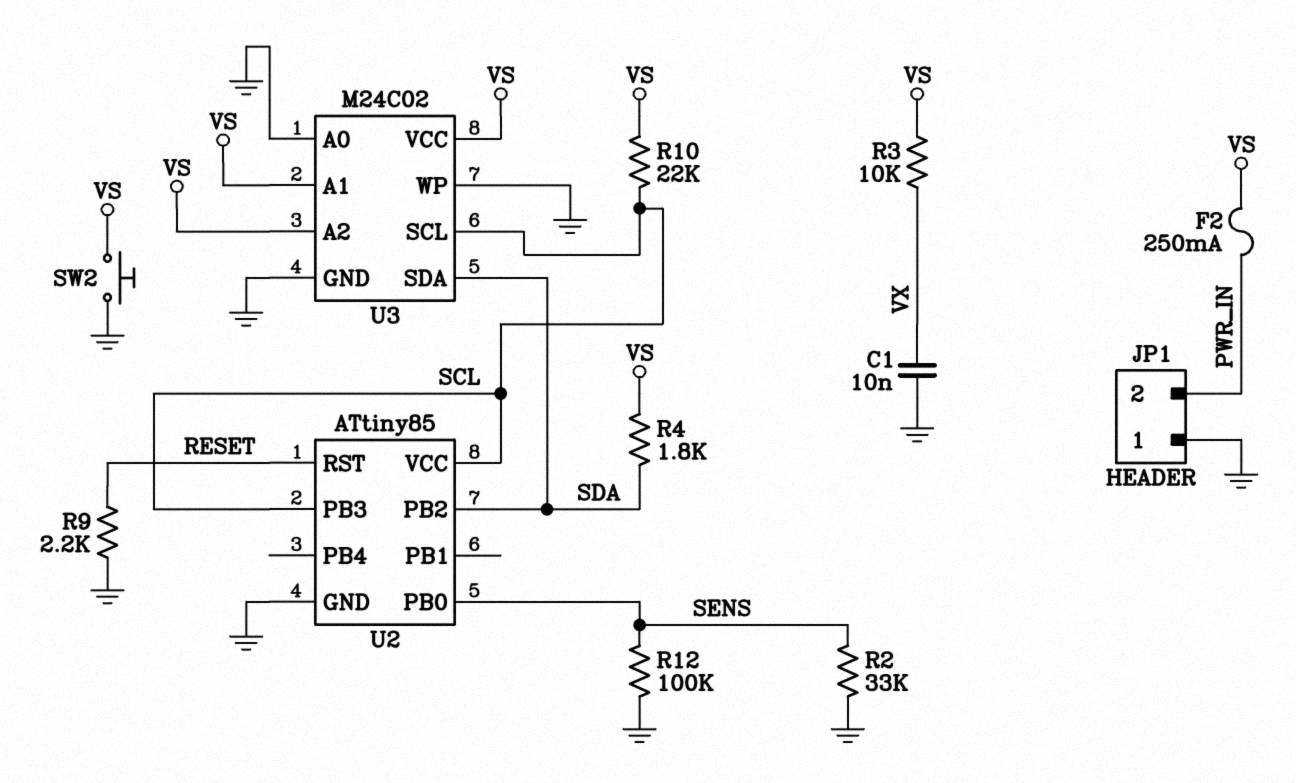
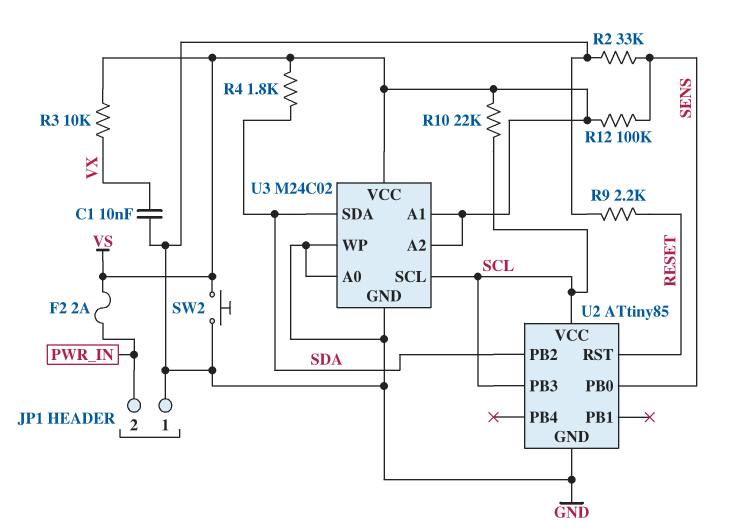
F2: 250mA (PWR_IN, VS) -> 2A (PWR_IN, VS)
R12: 100k (GND, SENS) -> 100k (SENS, VS)

